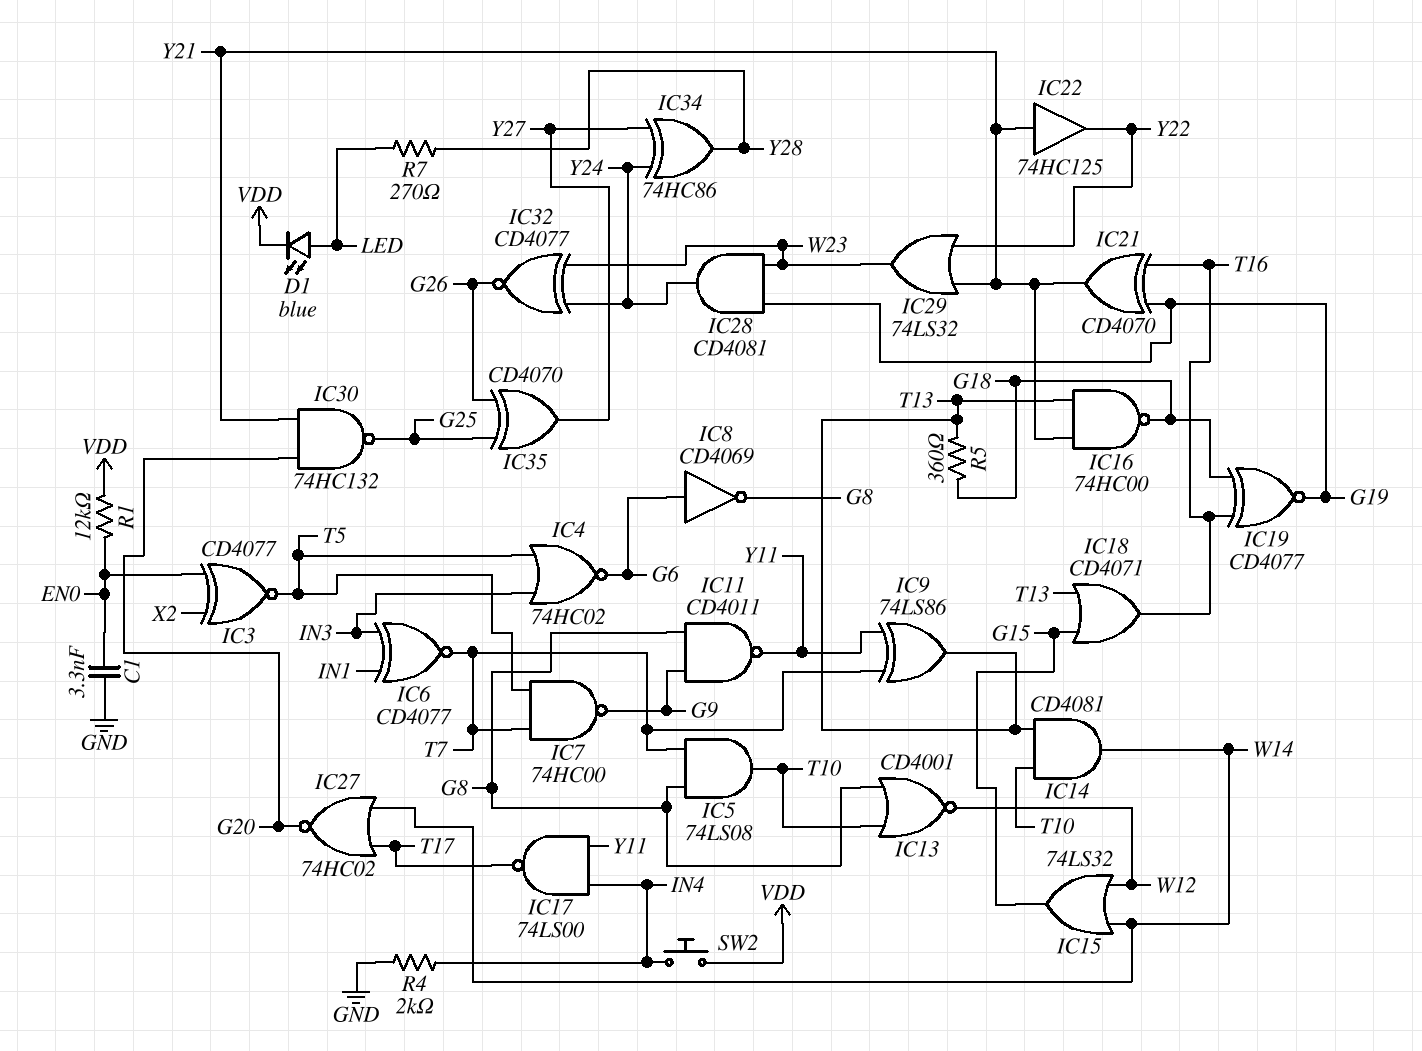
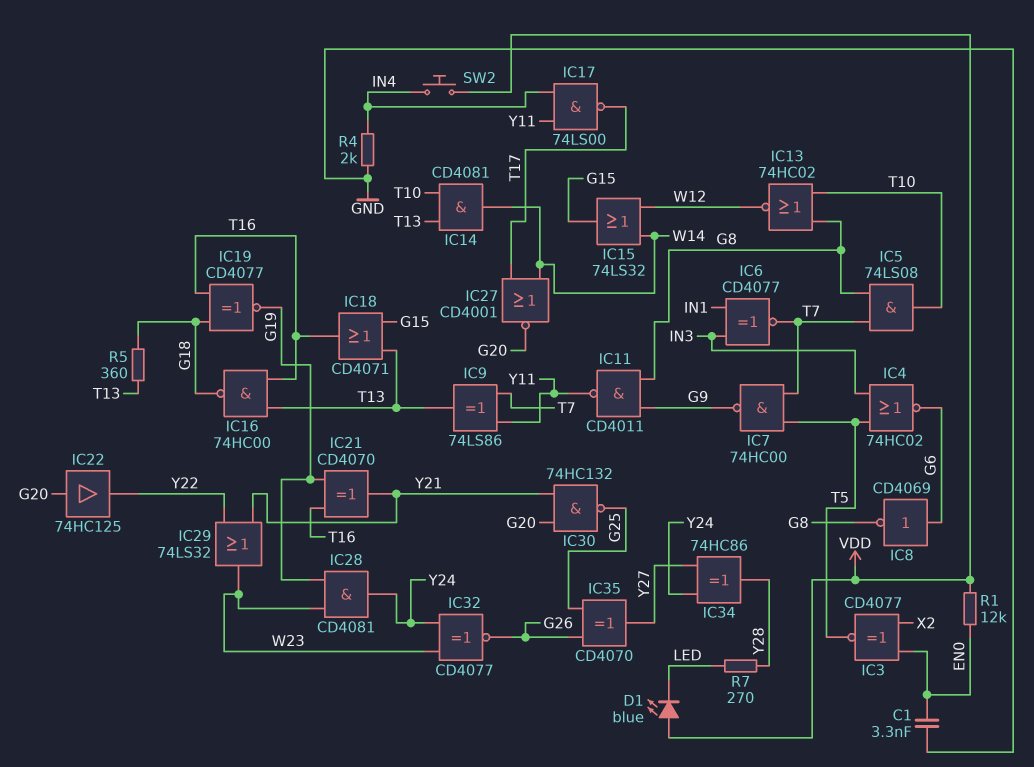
D1: LED blue (A LED, K VDD) -> LED blue (A VDD, K LED)
IC13: NOR CD4001 (in G8, in T10, out W12) -> NOR 74HC02 (in G8, in T10, out W12)
IC16: NAND 74HC00 (in T13, in Y21, out G18) -> NAND 74HC00 (in T13, in T16, out G18)
IC22: buffer 74HC125 (in Y21, out Y22) -> buffer 74HC125 (in G20, out Y22)
IC27: NOR 74HC02 (in T17, in W14, out G20) -> NOR CD4001 (in T17, in W14, out G20)

